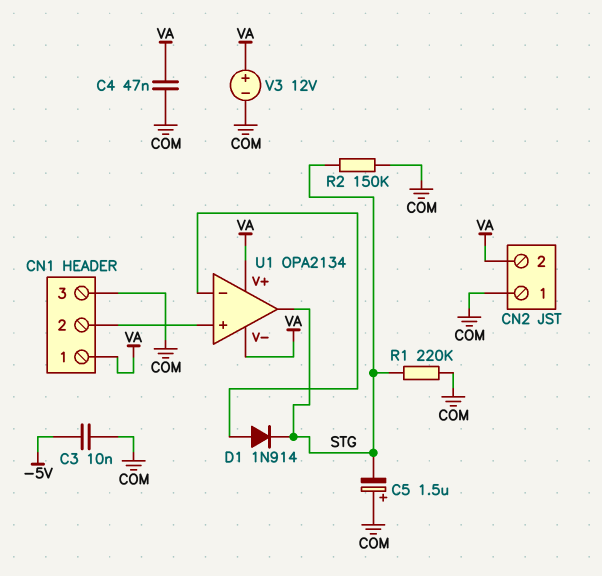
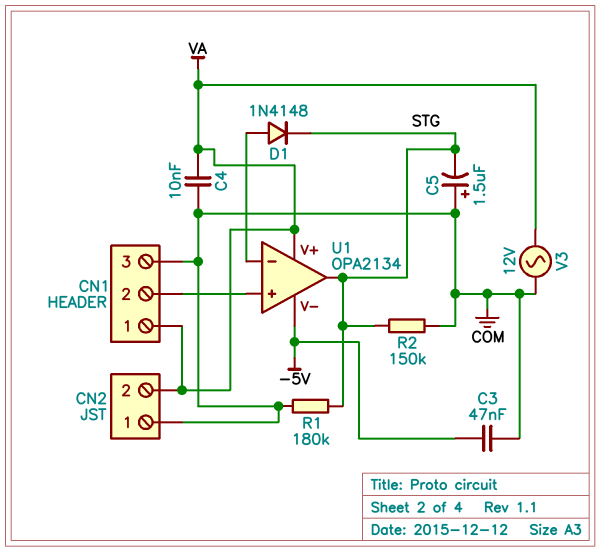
C3: 10nF (-5V, COM) -> 47nF (-5V, COM)
C4: 47nF (COM, VA) -> 10nF (COM, VA)
D1: diode 1N914 (A U1/in-, K STG) -> diode 1N4148 (A U1/in-, K STG)
R1: 220k (COM, STG) -> 180k (COM, STG)
U1 pin V-: VA -> -5V
V3: 12V (plus VA, minus COM) -> AC 12V (COM, VA)

